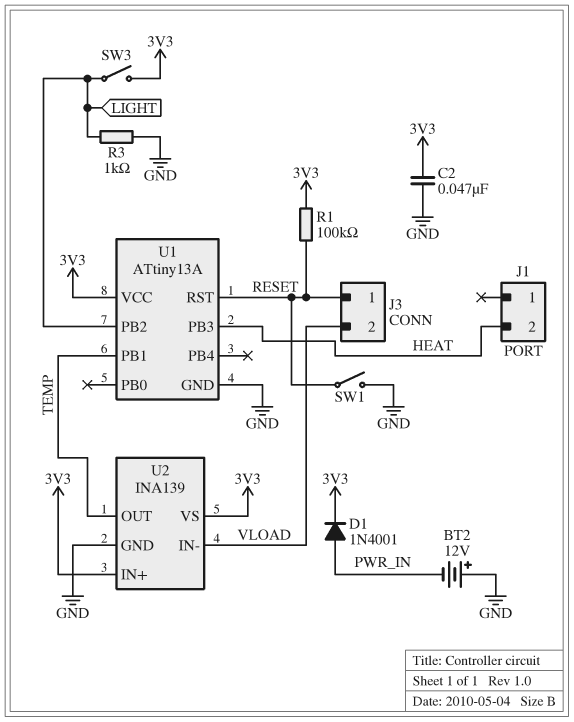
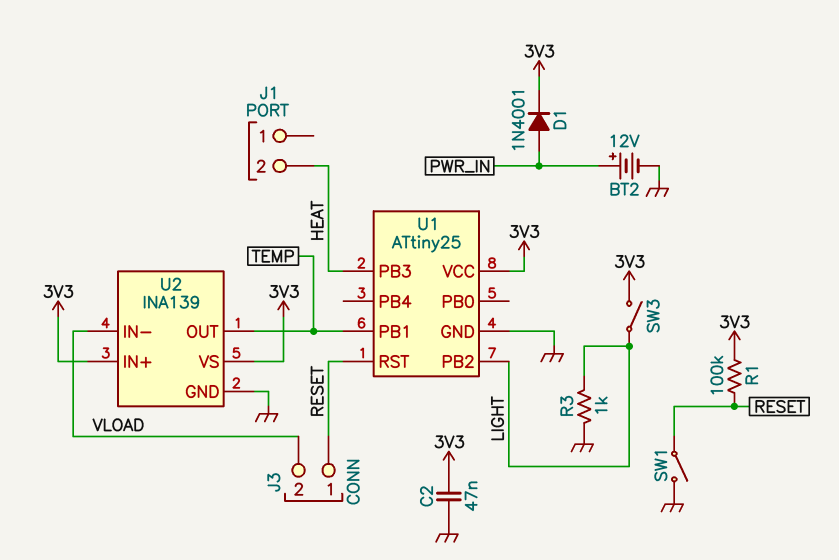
BT2: 12V (plus GND, minus PWR_IN) -> 12V (plus PWR_IN, minus GND)
U1: ATtiny13A -> ATtiny25

